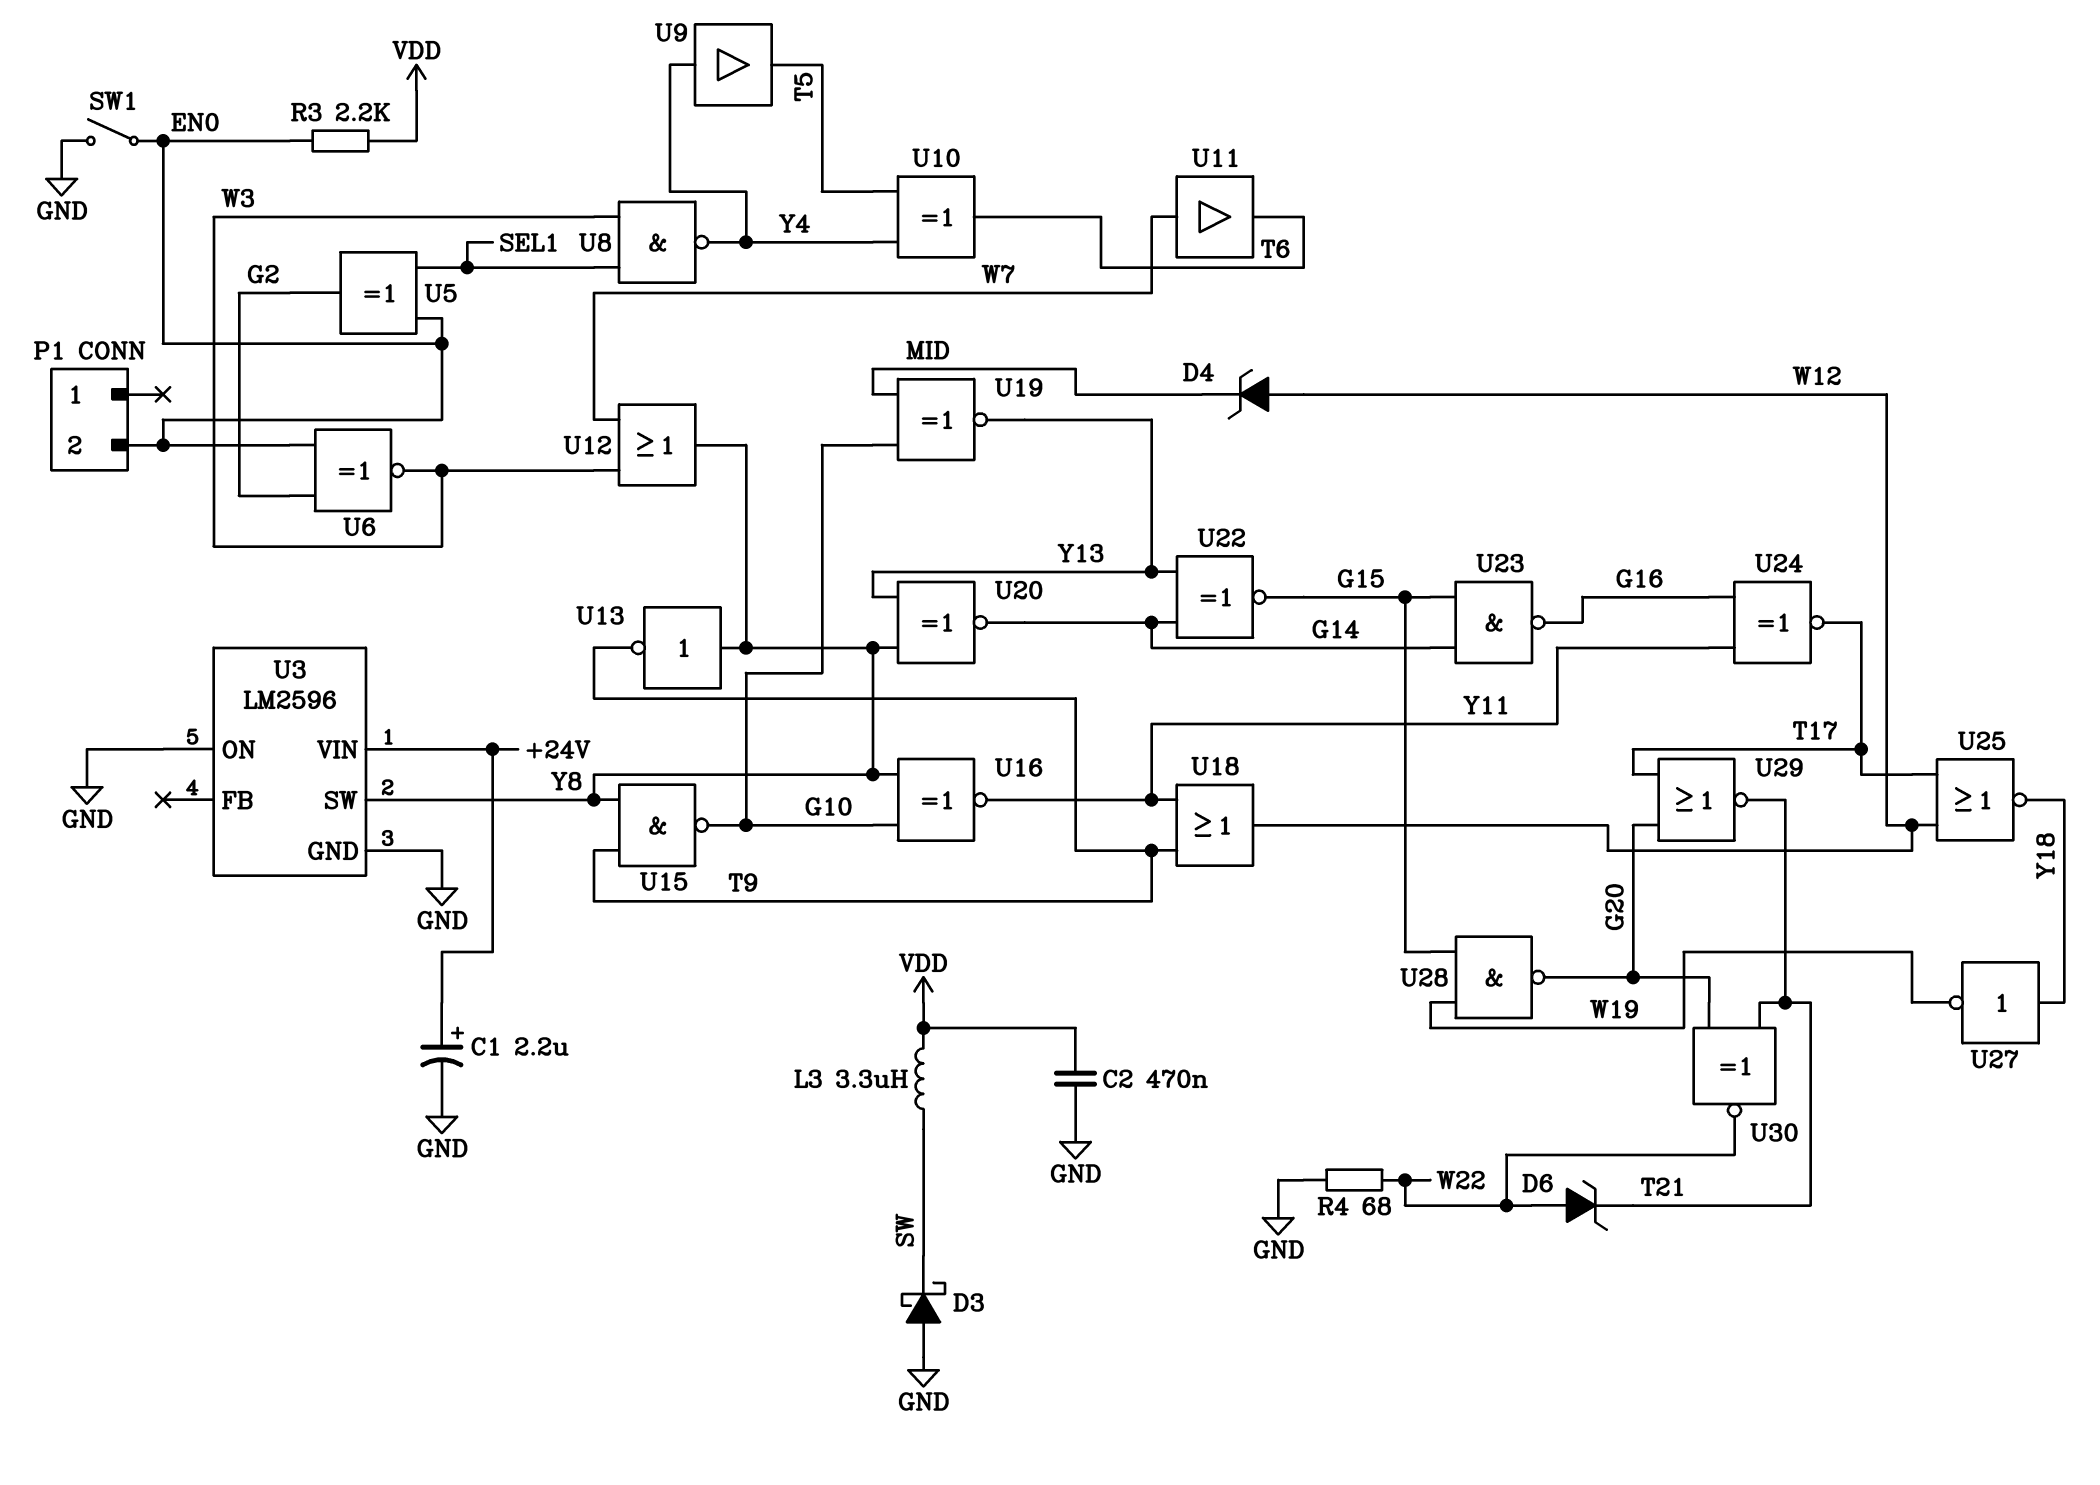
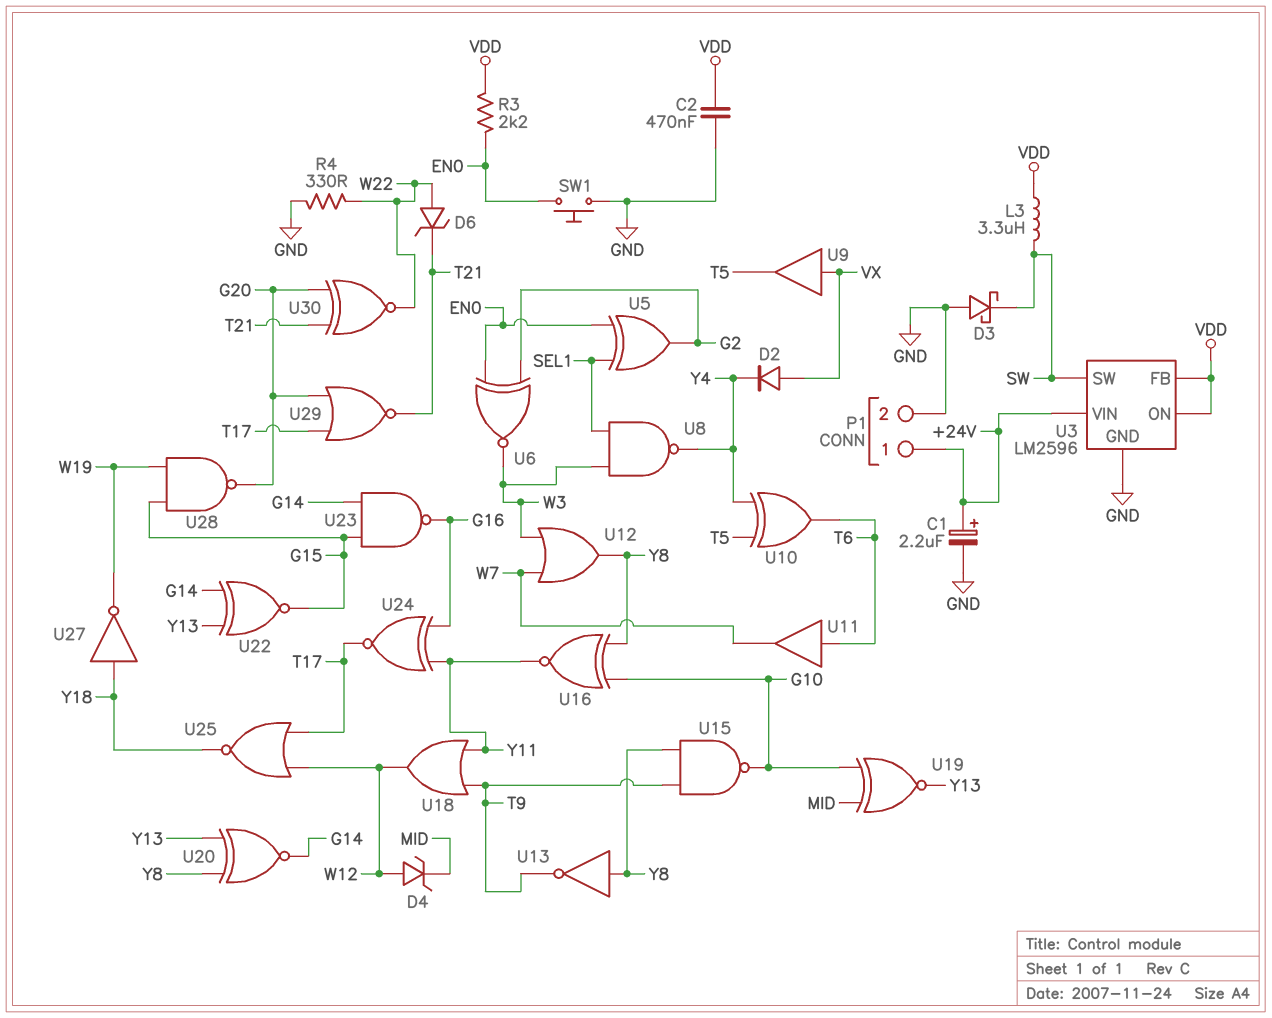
D2: none -> diode (A VX, K Y4)
P1 pin 1: none -> +24V
P1 pin 2: EN0 -> GND
R4: 68 (GND, W22) -> 330 (GND, W22)
SW1: switch (EN0, GND) -> button (EN0, GND)
U3 pin FB: none -> VDD
U3 pin ON: GND -> VDD
U3 pin SW: Y8 -> SW
U9: buffer (in Y4, out T5) -> buffer (in VX, out T5)
U11: buffer (in W7, out T6) -> buffer (in T6, out W7)

